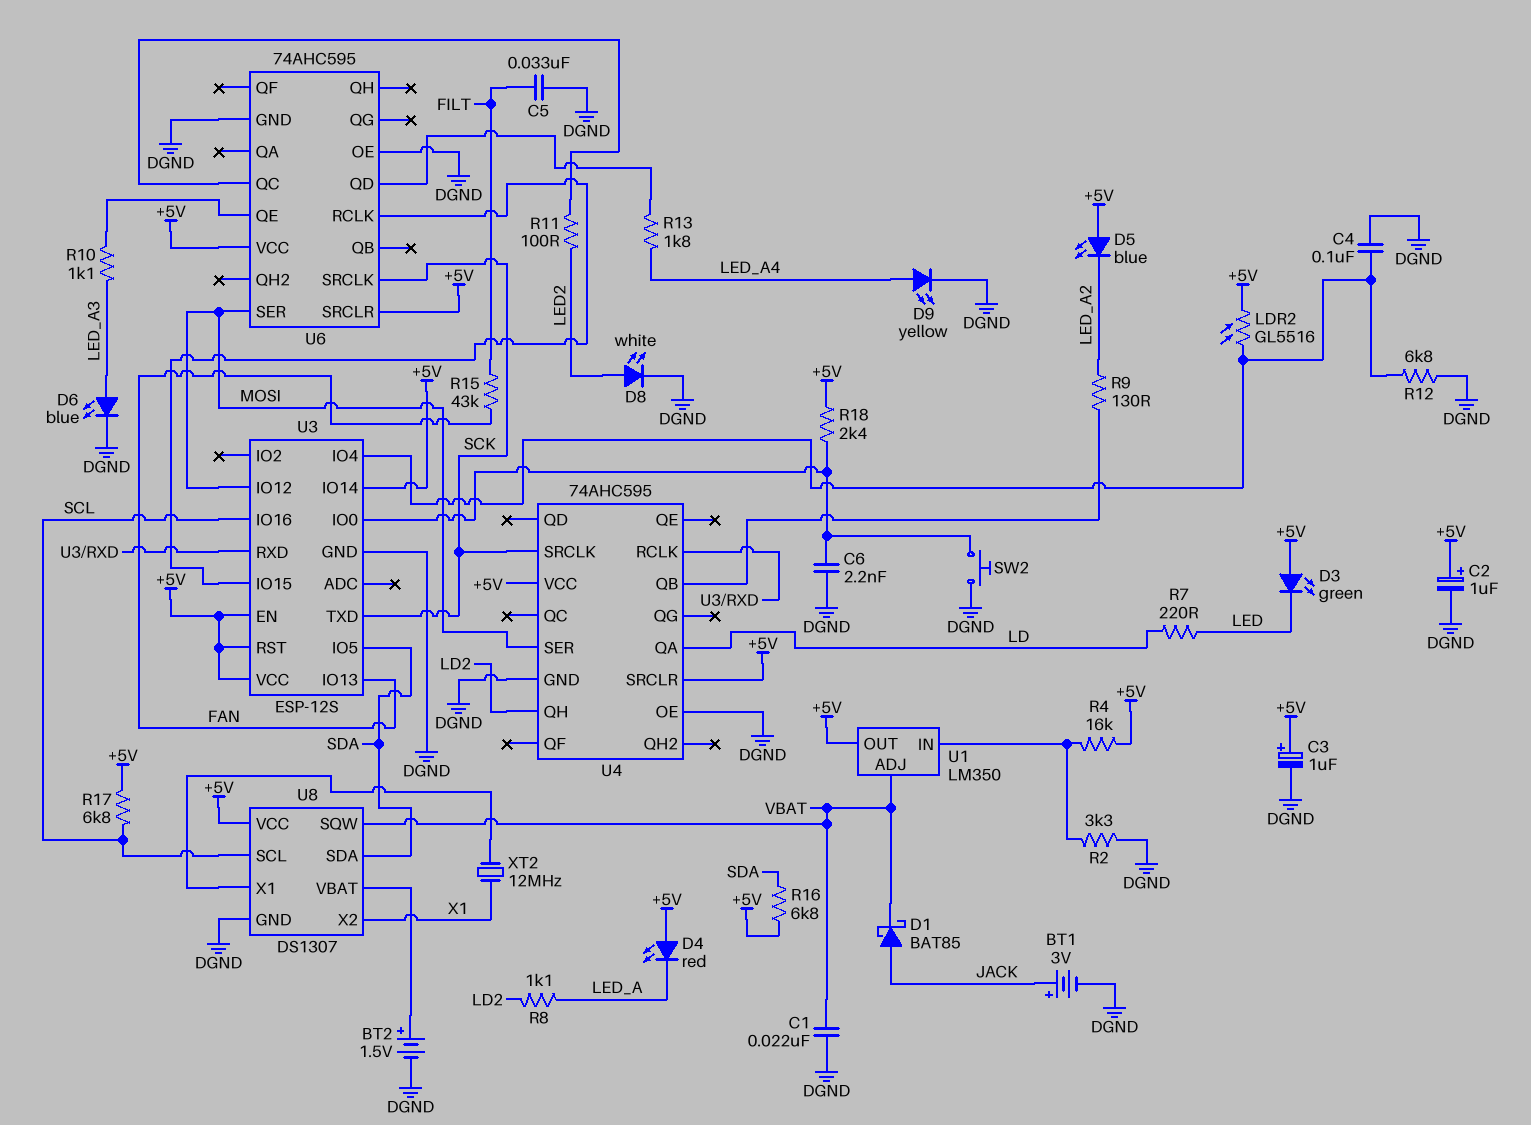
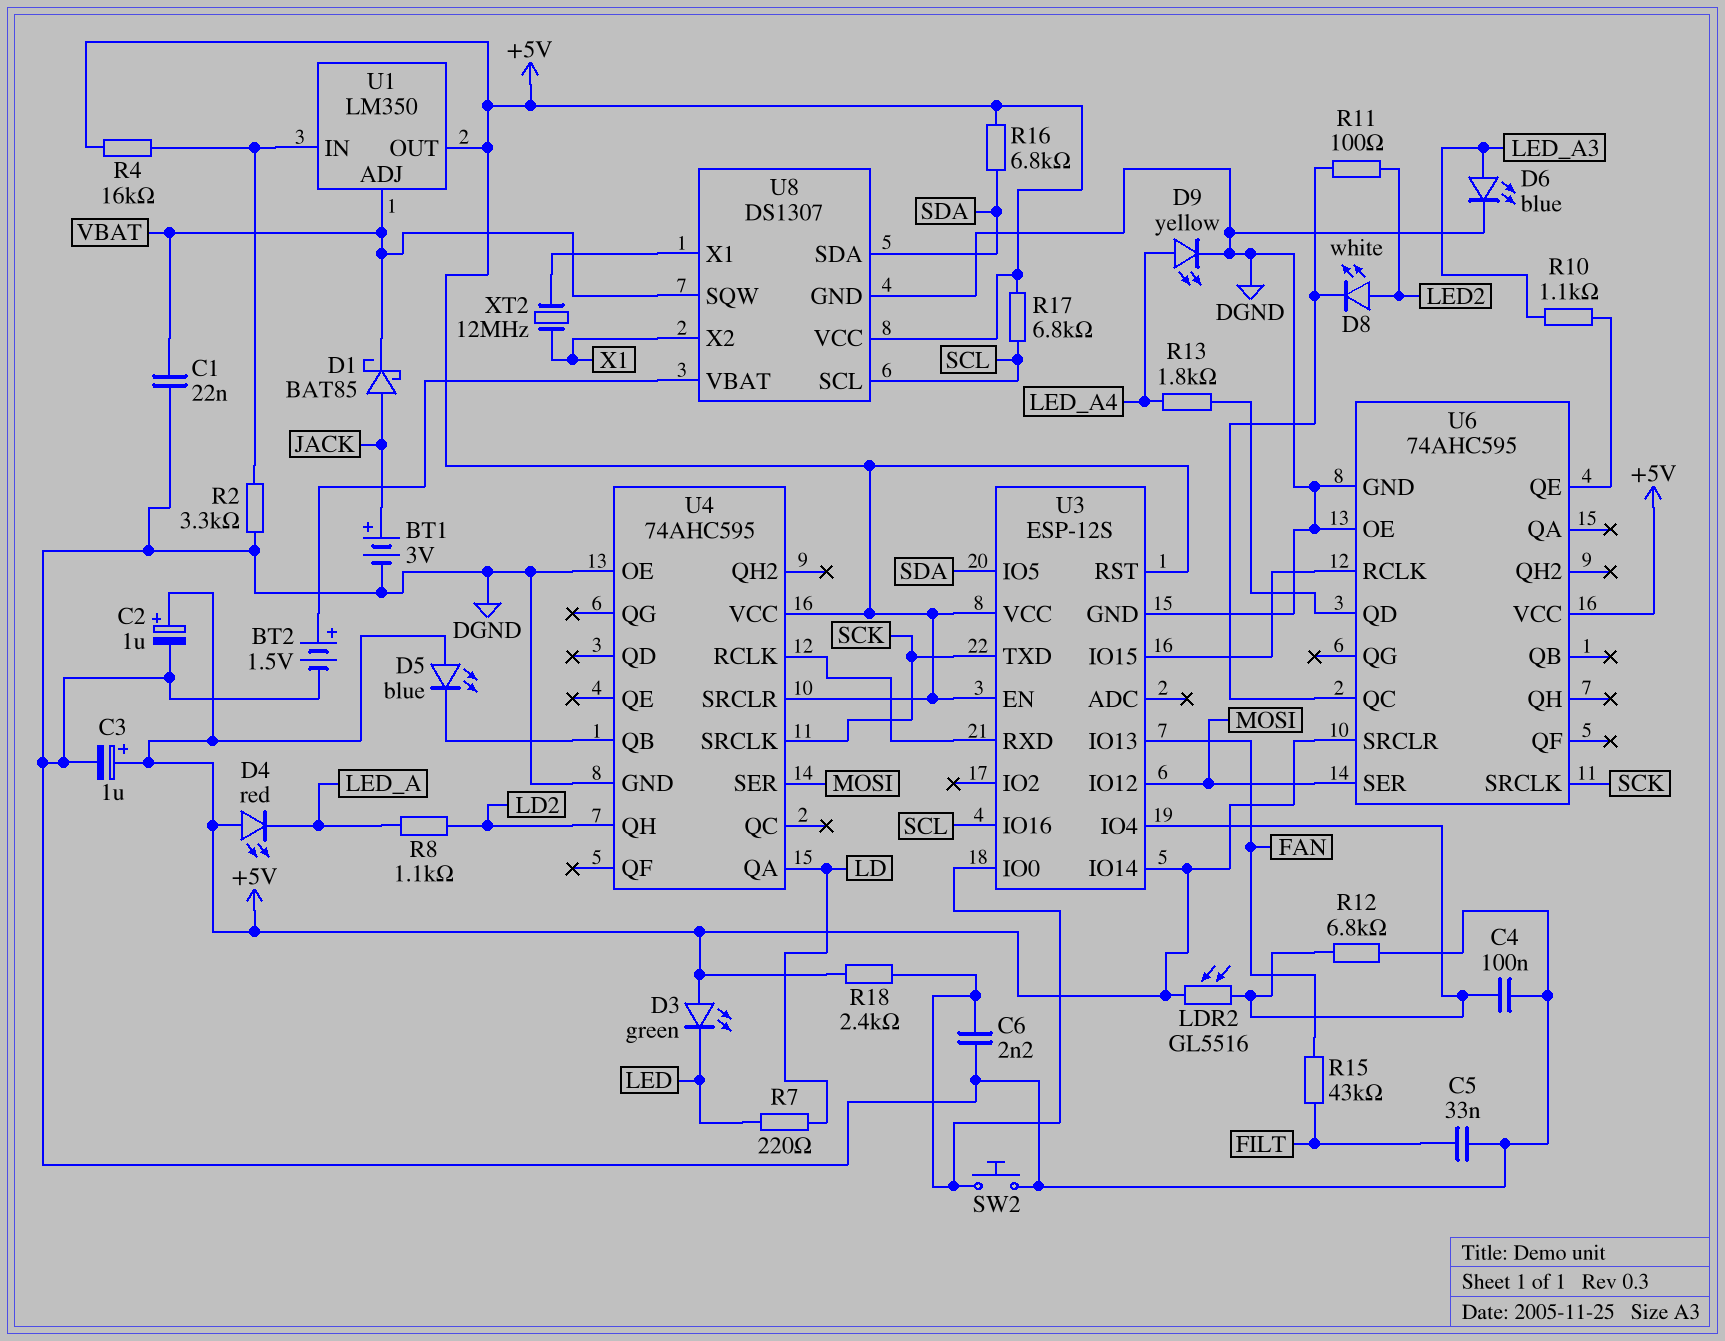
D5: LED blue (A +5V, K LED_A2) -> LED blue (A +5V, K U4/QB)
D8: LED white (A LED2, K DGND) -> LED white (A LED2, K U6/QC)
R9: 130 (LED_A2, U4/QB) -> none

